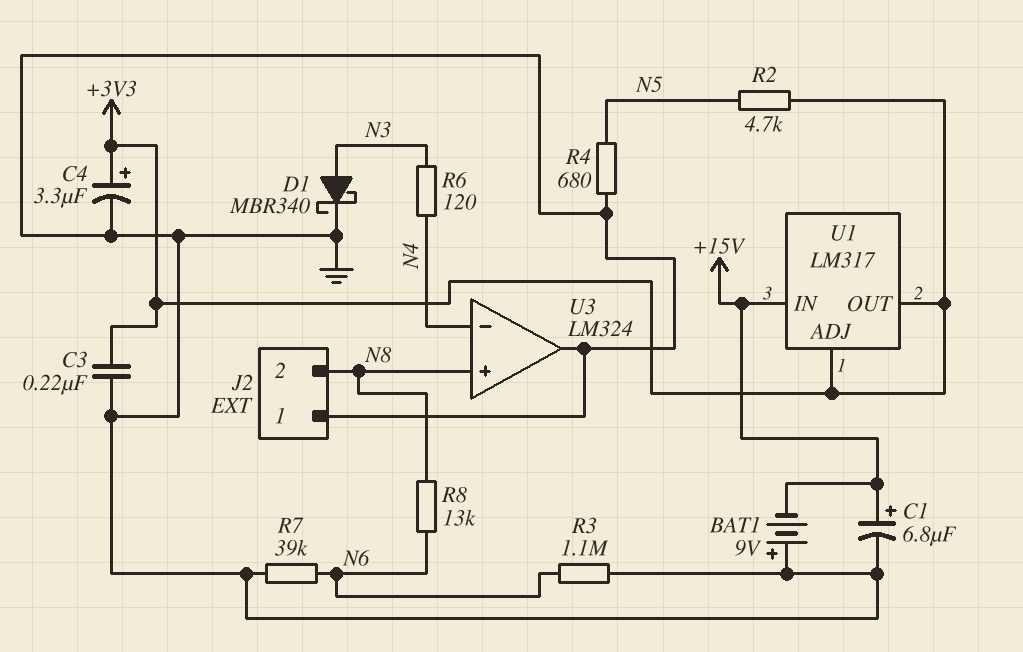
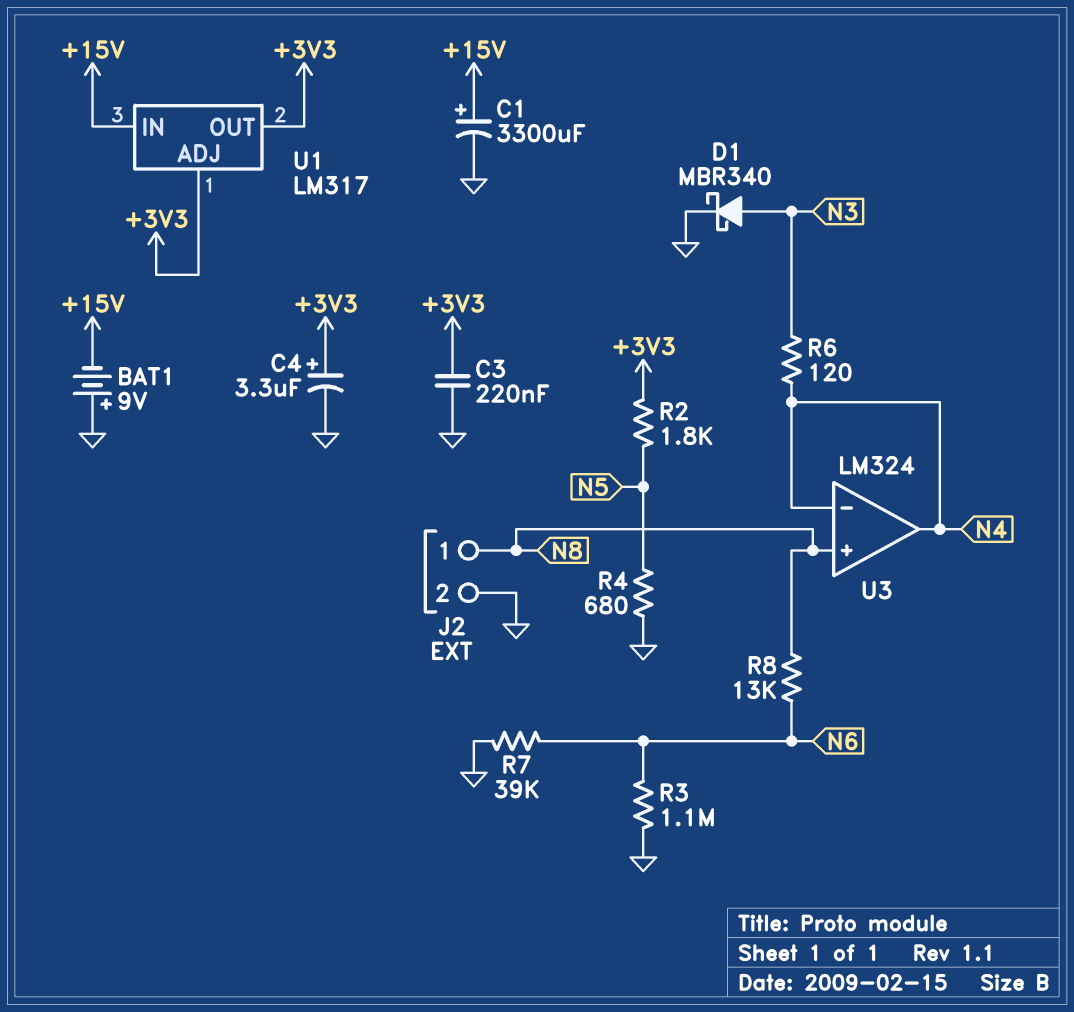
C1: 6.8uF (plus +15V, minus GND) -> 3300uF (plus +15V, minus GND)
J2 pin 1: GND -> N8
J2 pin 2: N8 -> GND
R2: 4.7k (+3V3, N5) -> 1.8k (+3V3, N5)
U3 pin out: GND -> N4

